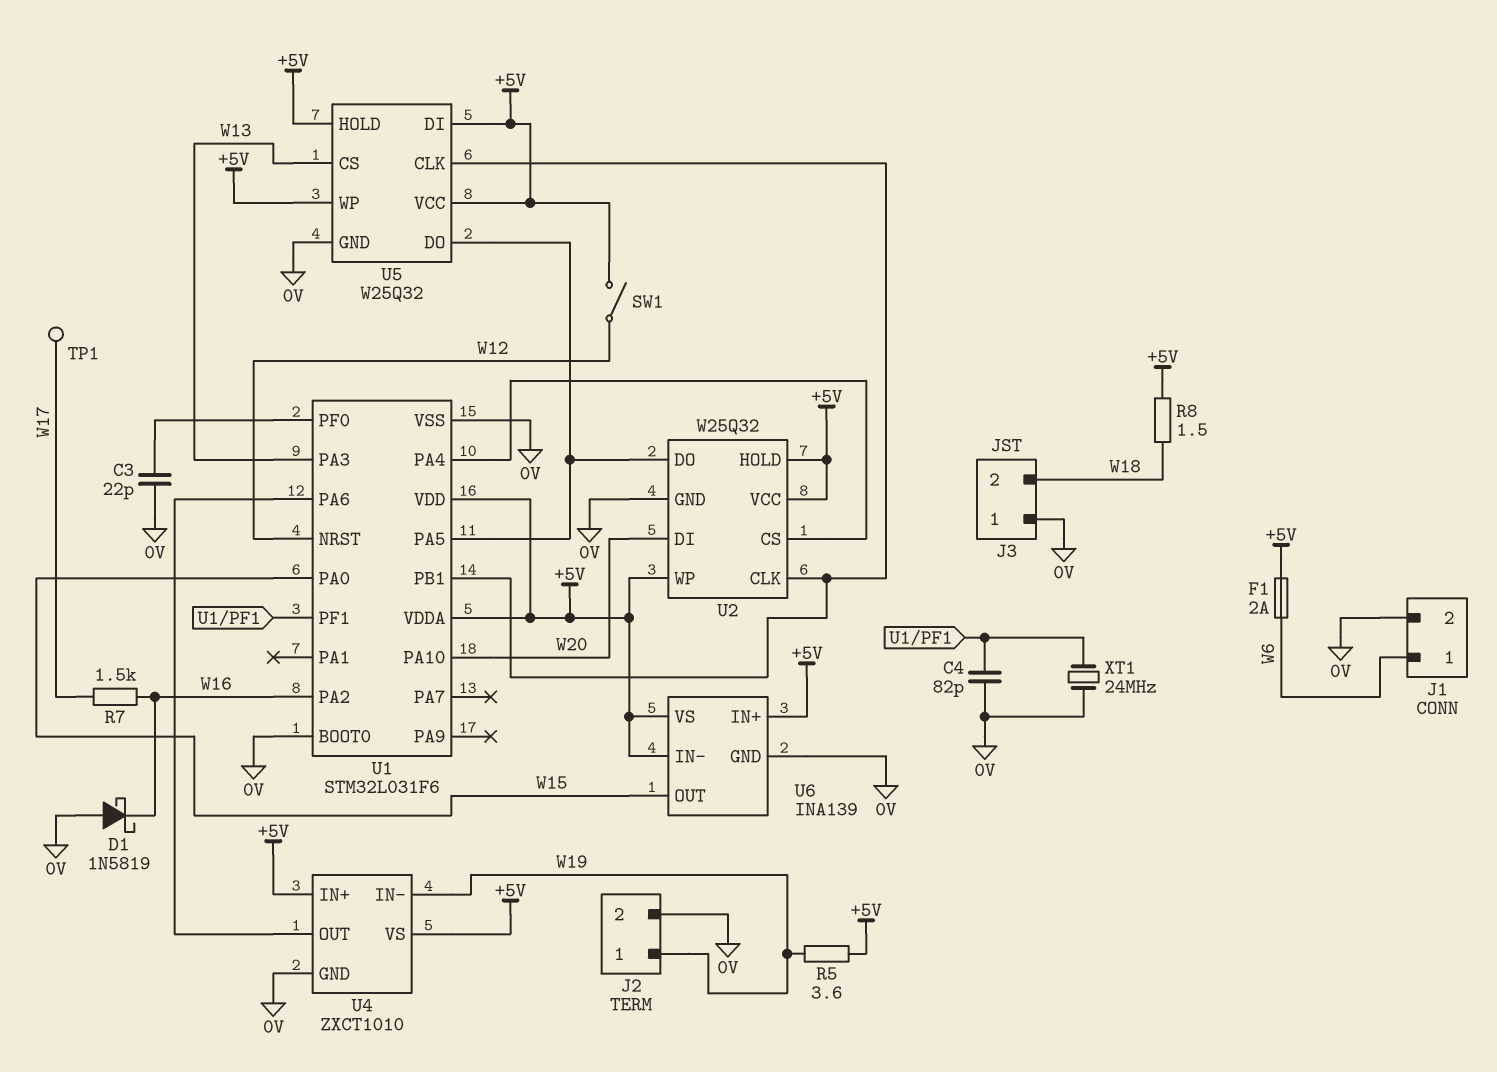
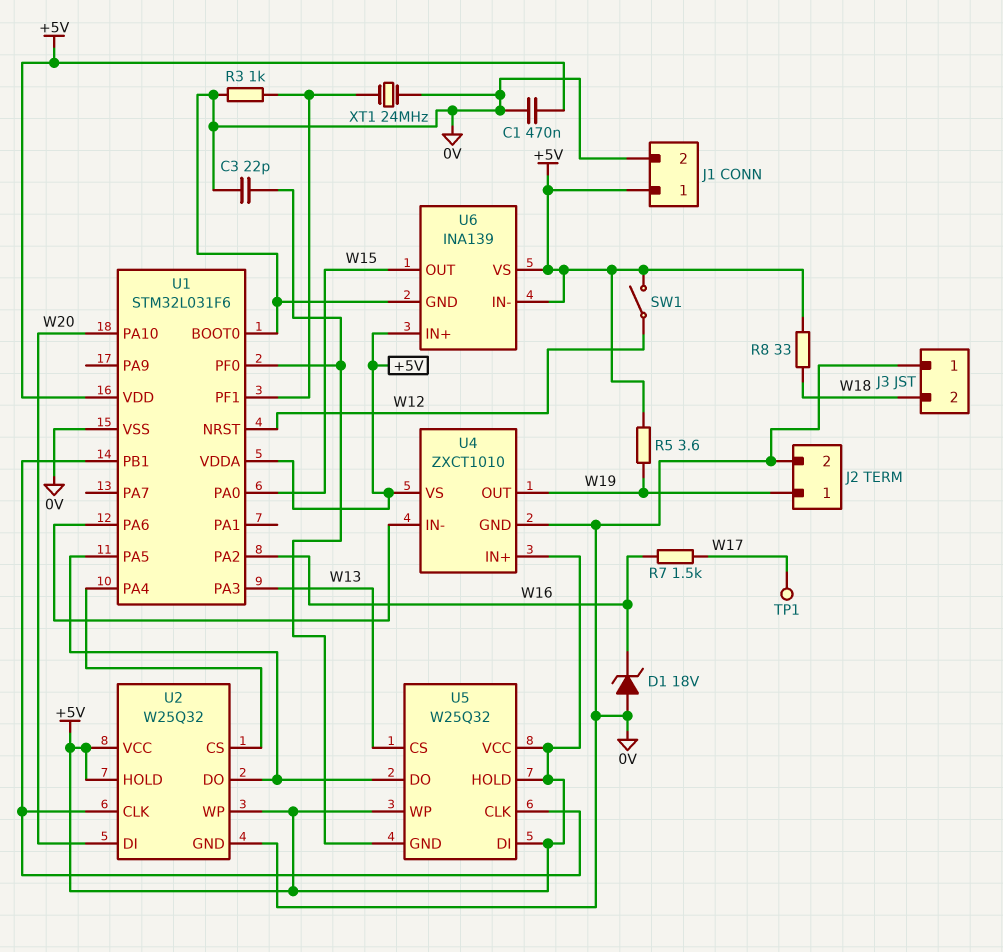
C1: none -> 470nF (+5V, 0V)
C4: 82pF (0V, U1/PF1) -> none
D1: schottky 1N5819 (A 0V, K W16) -> zener 18V (A 0V, K W16)
F1: 2A (+5V, W6) -> none
J1 pin 1: W6 -> +5V
R3: none -> 1k (0V, U1/PF1)
R8: 1.5 (+5V, W18) -> 33 (+5V, W18)
U4 pin IN-: W19 -> U1/PA6
U4 pin OUT: U1/PA6 -> W19
U5 pin GND: 0V -> U1/PF0

